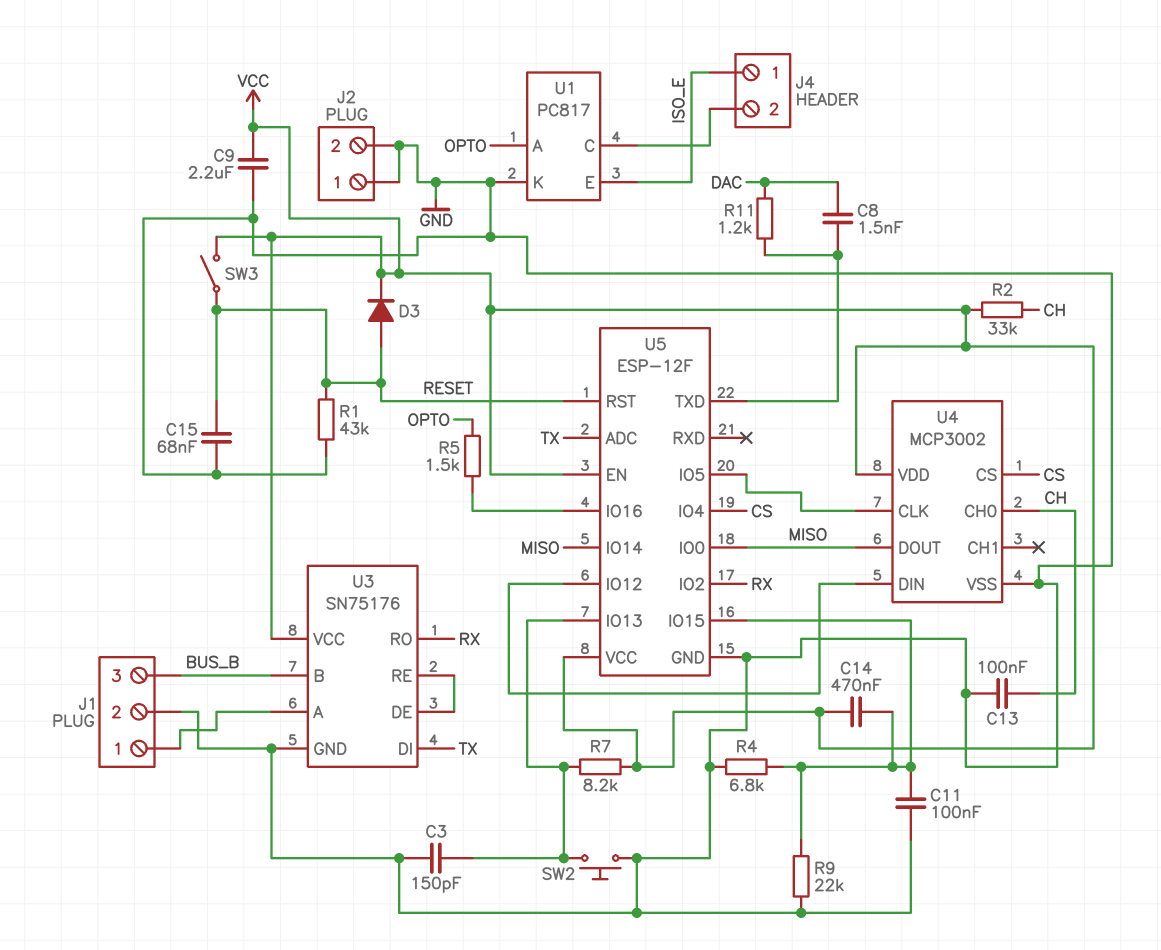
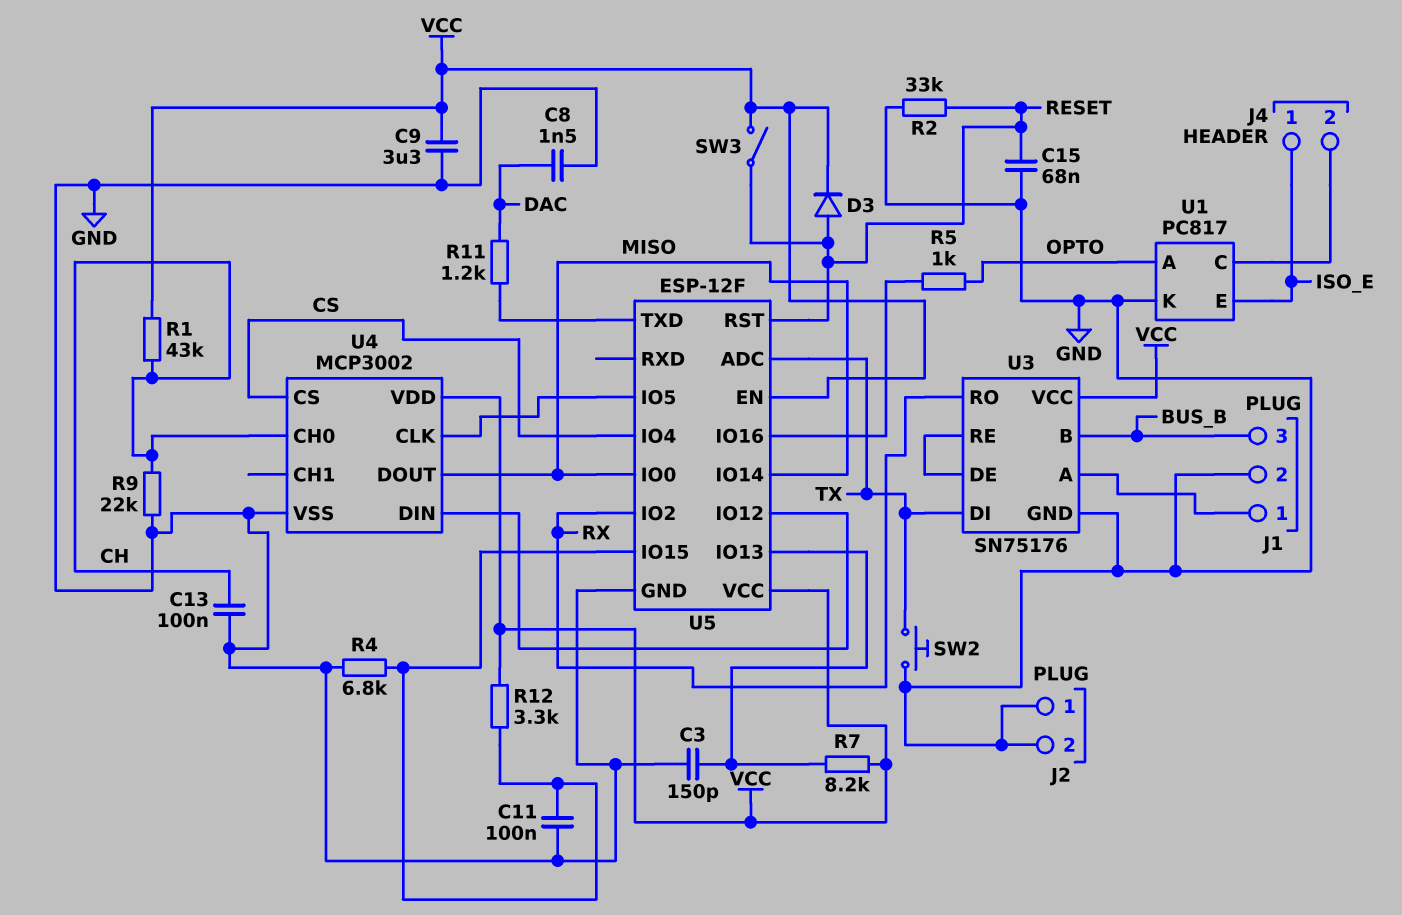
C8: 1.5nF (DAC, U5/TXD) -> 1.5nF (DAC, GND)
C9: 2.2uF (GND, VCC) -> 3.3uF (GND, VCC)
C14: 470nF (U5/IO15, VCC) -> none
R1: 43k (GND, RESET) -> 43k (CH, VCC)
R2: 33k (CH, VCC) -> 33k (GND, RESET)
R5: 1.5k (OPTO, U5/IO16) -> 1k (OPTO, U5/IO16)
R9: 22k (GND, U5/IO15) -> 22k (CH, GND)
R12: none -> 3.3k (U5/IO15, VCC)
SW2: button (GND, U5/IO13) -> button (GND, TX)

